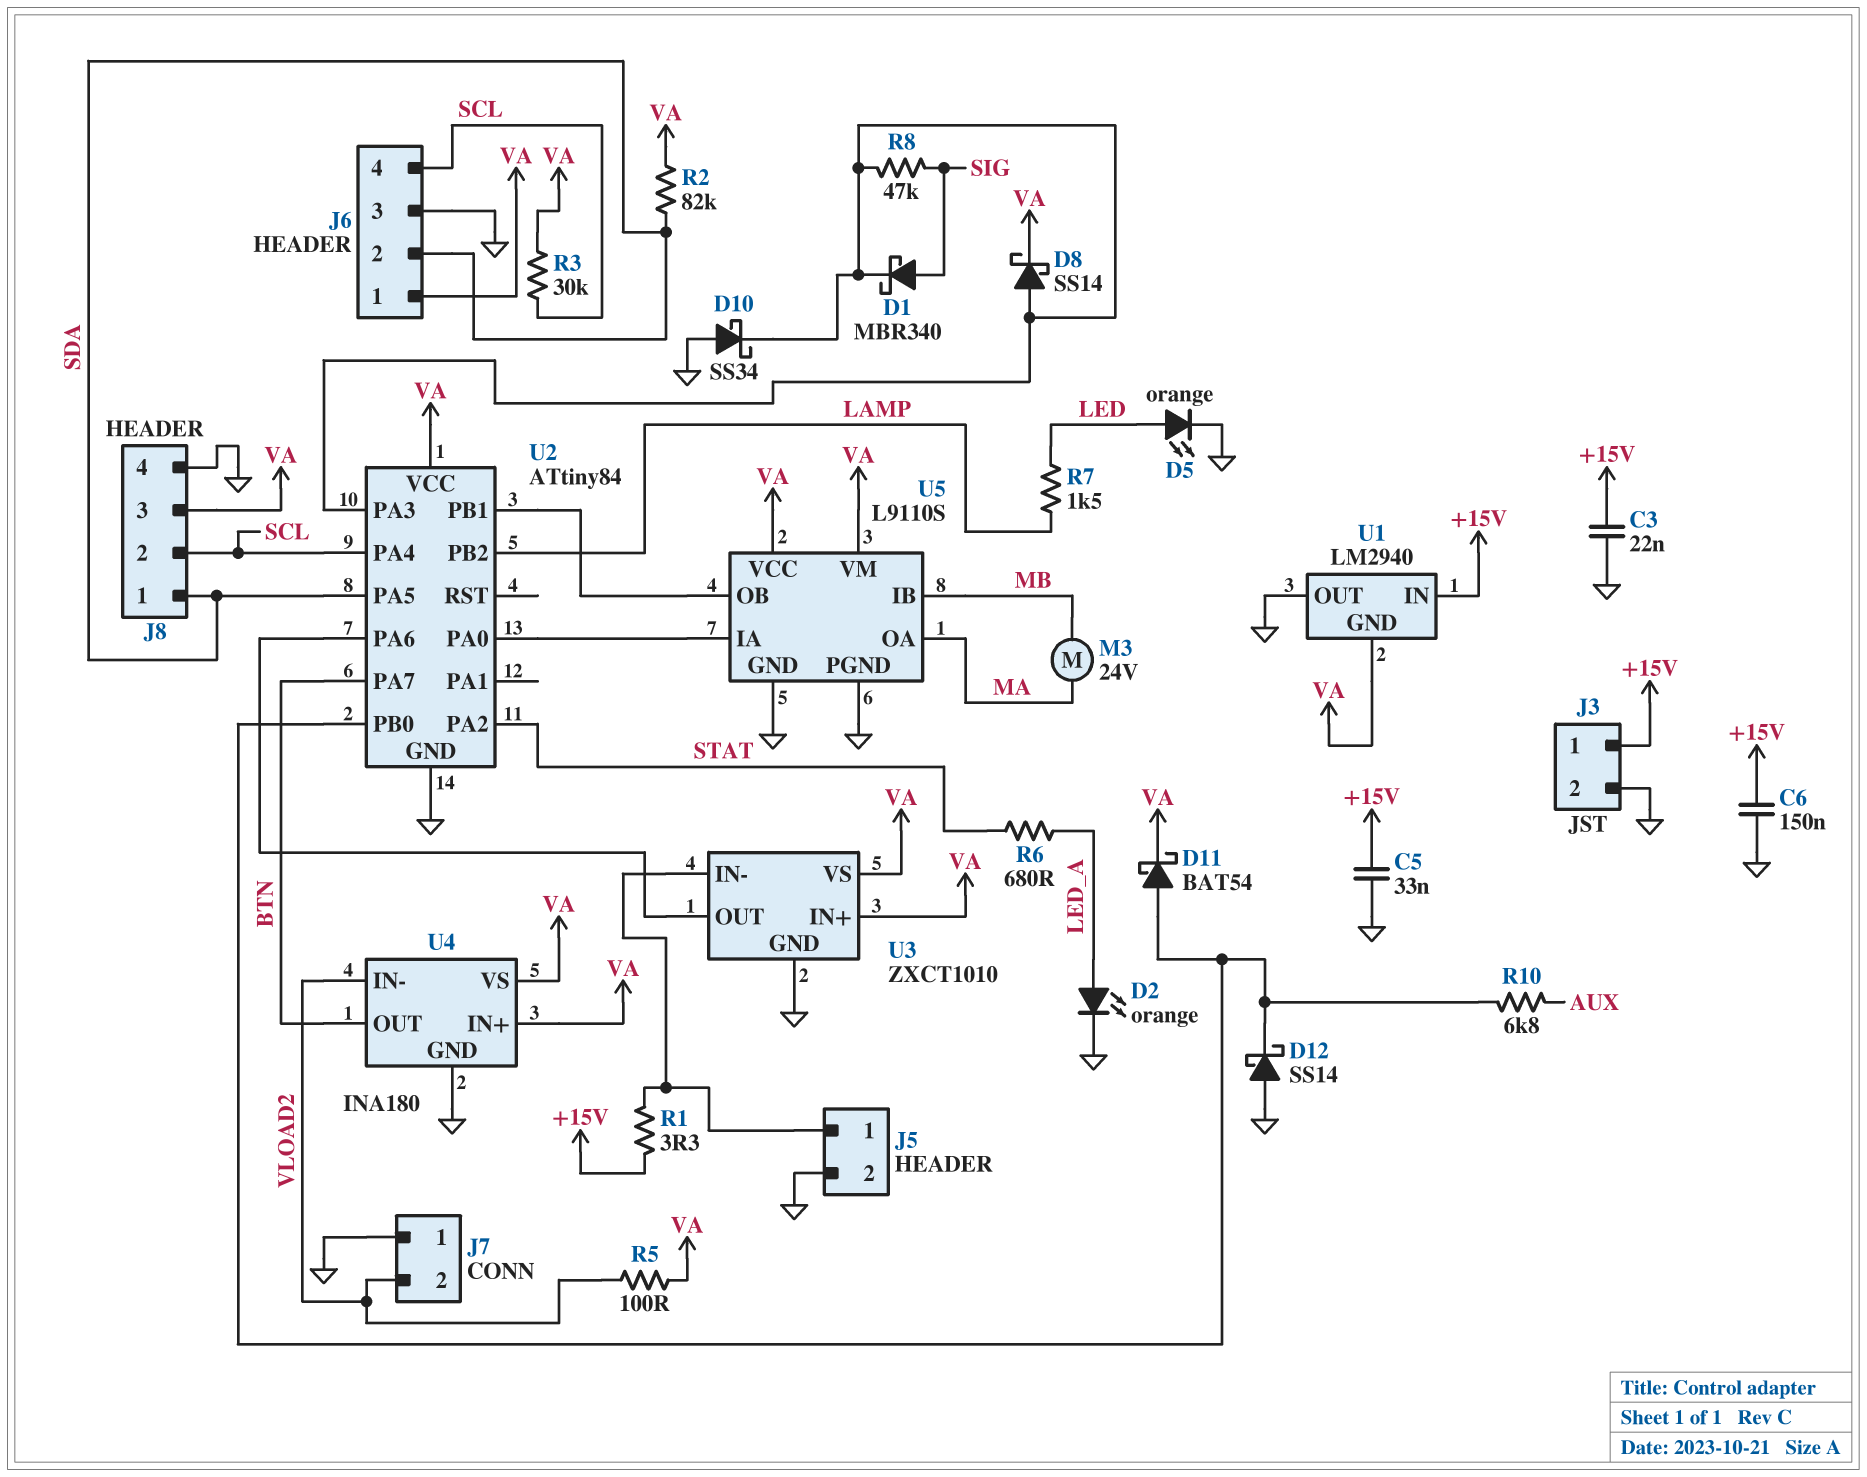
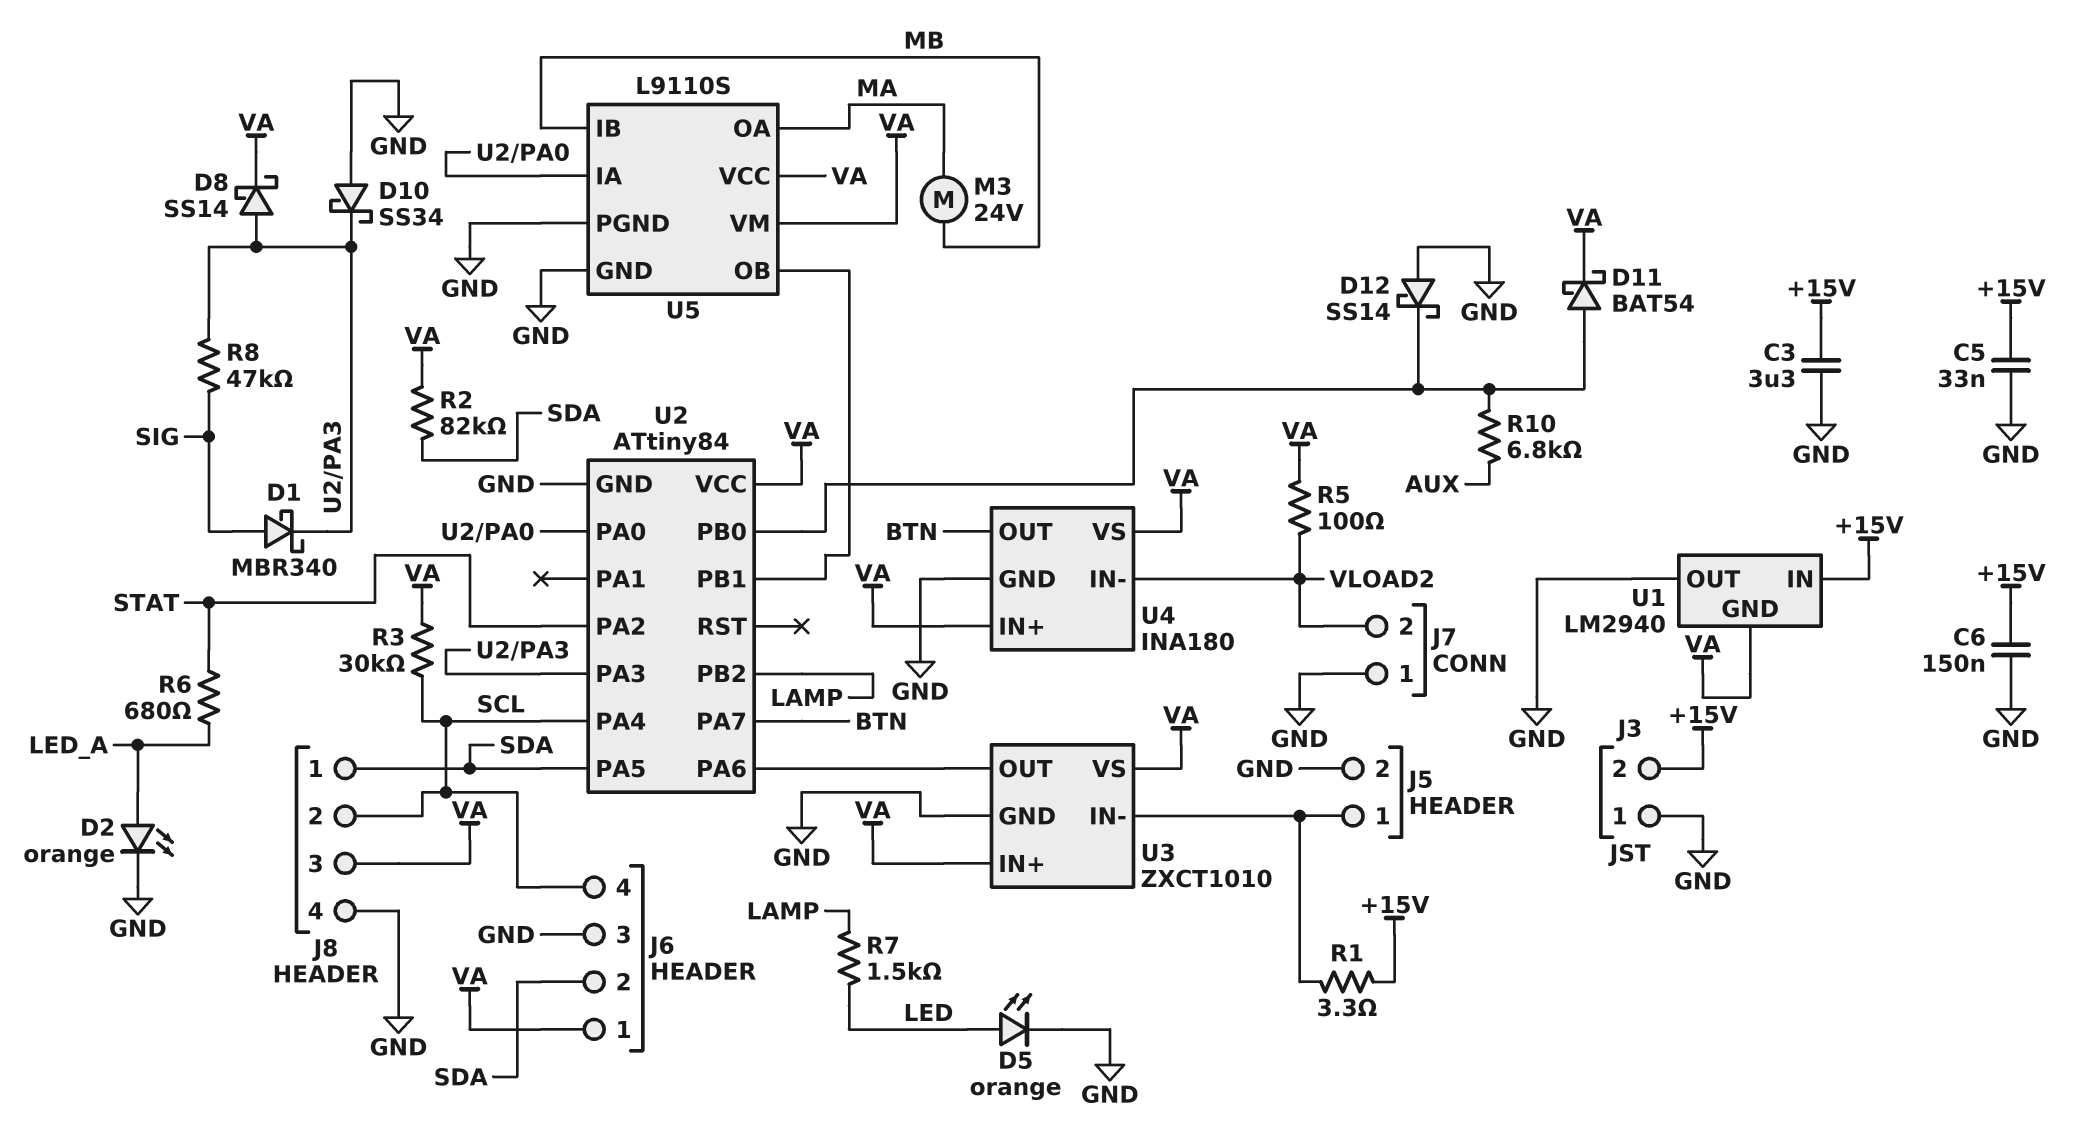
C3: 22nF (+15V, GND) -> 3.3uF (+15V, GND)
J3 pin 1: +15V -> GND
J3 pin 2: GND -> +15V

